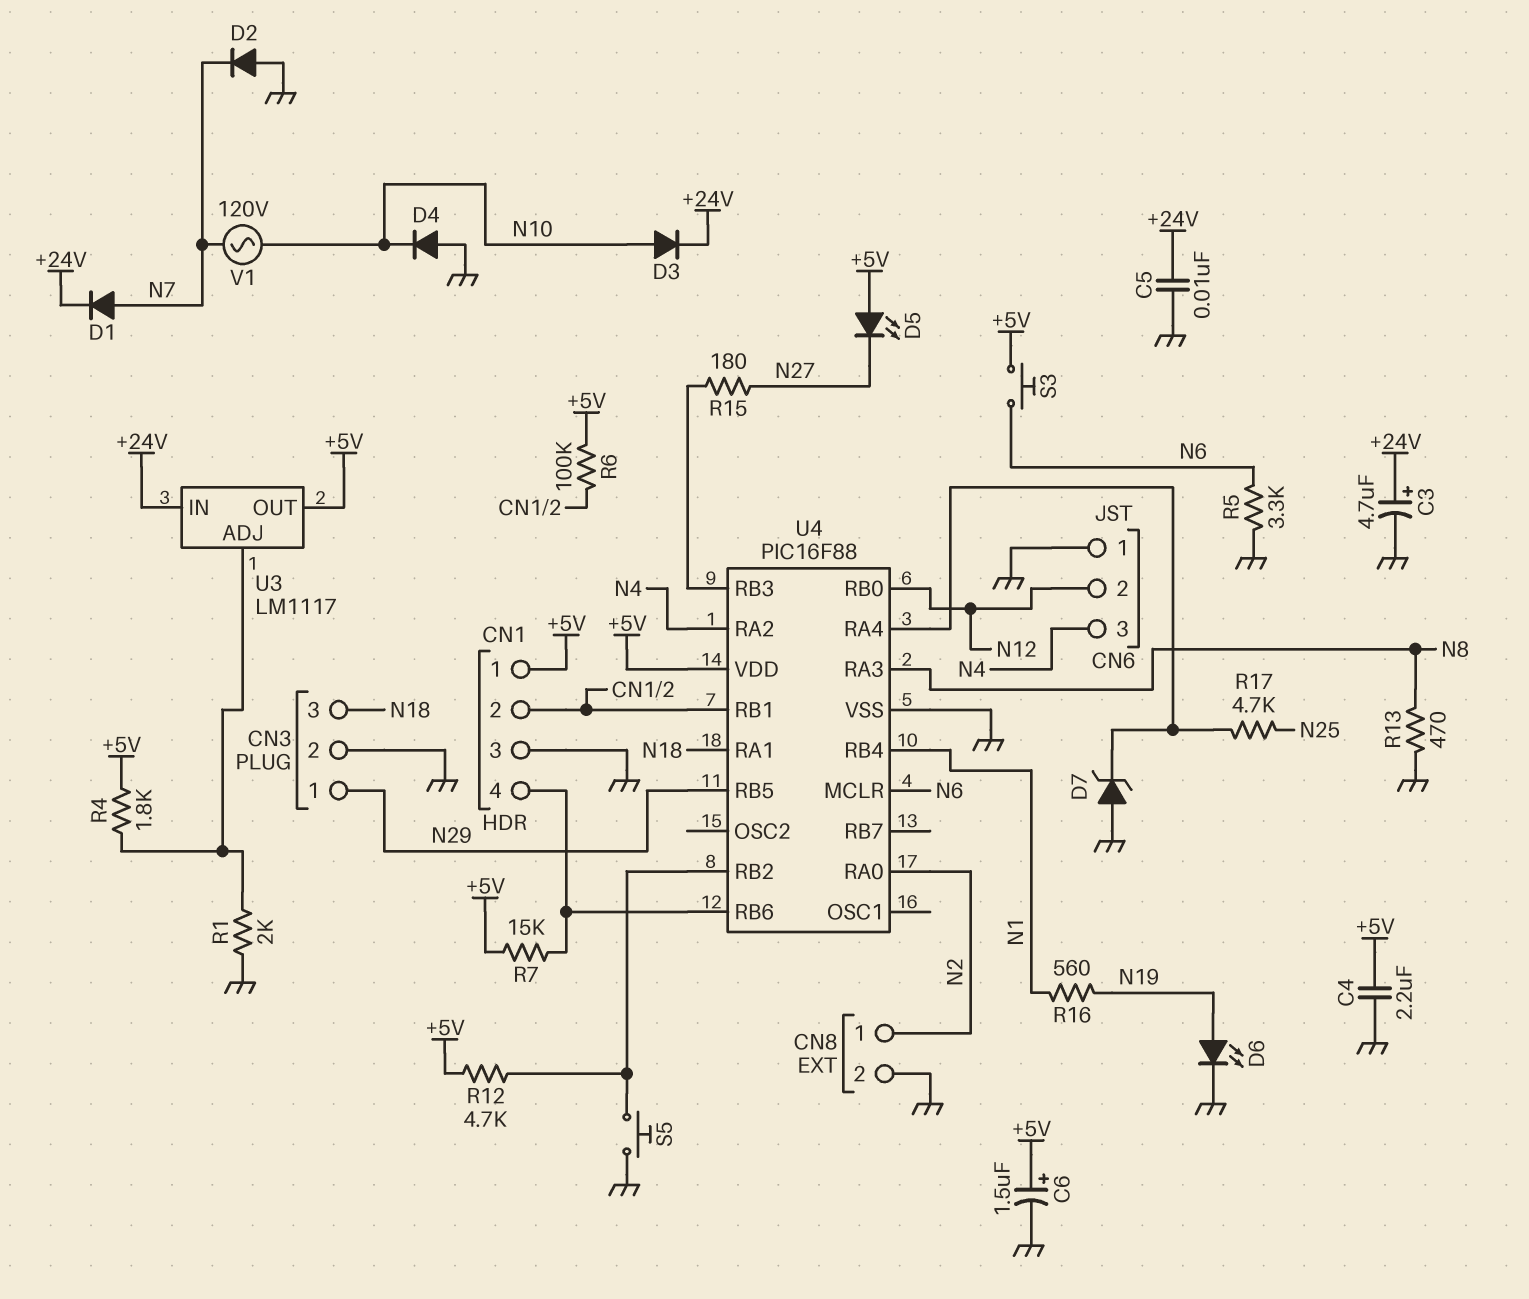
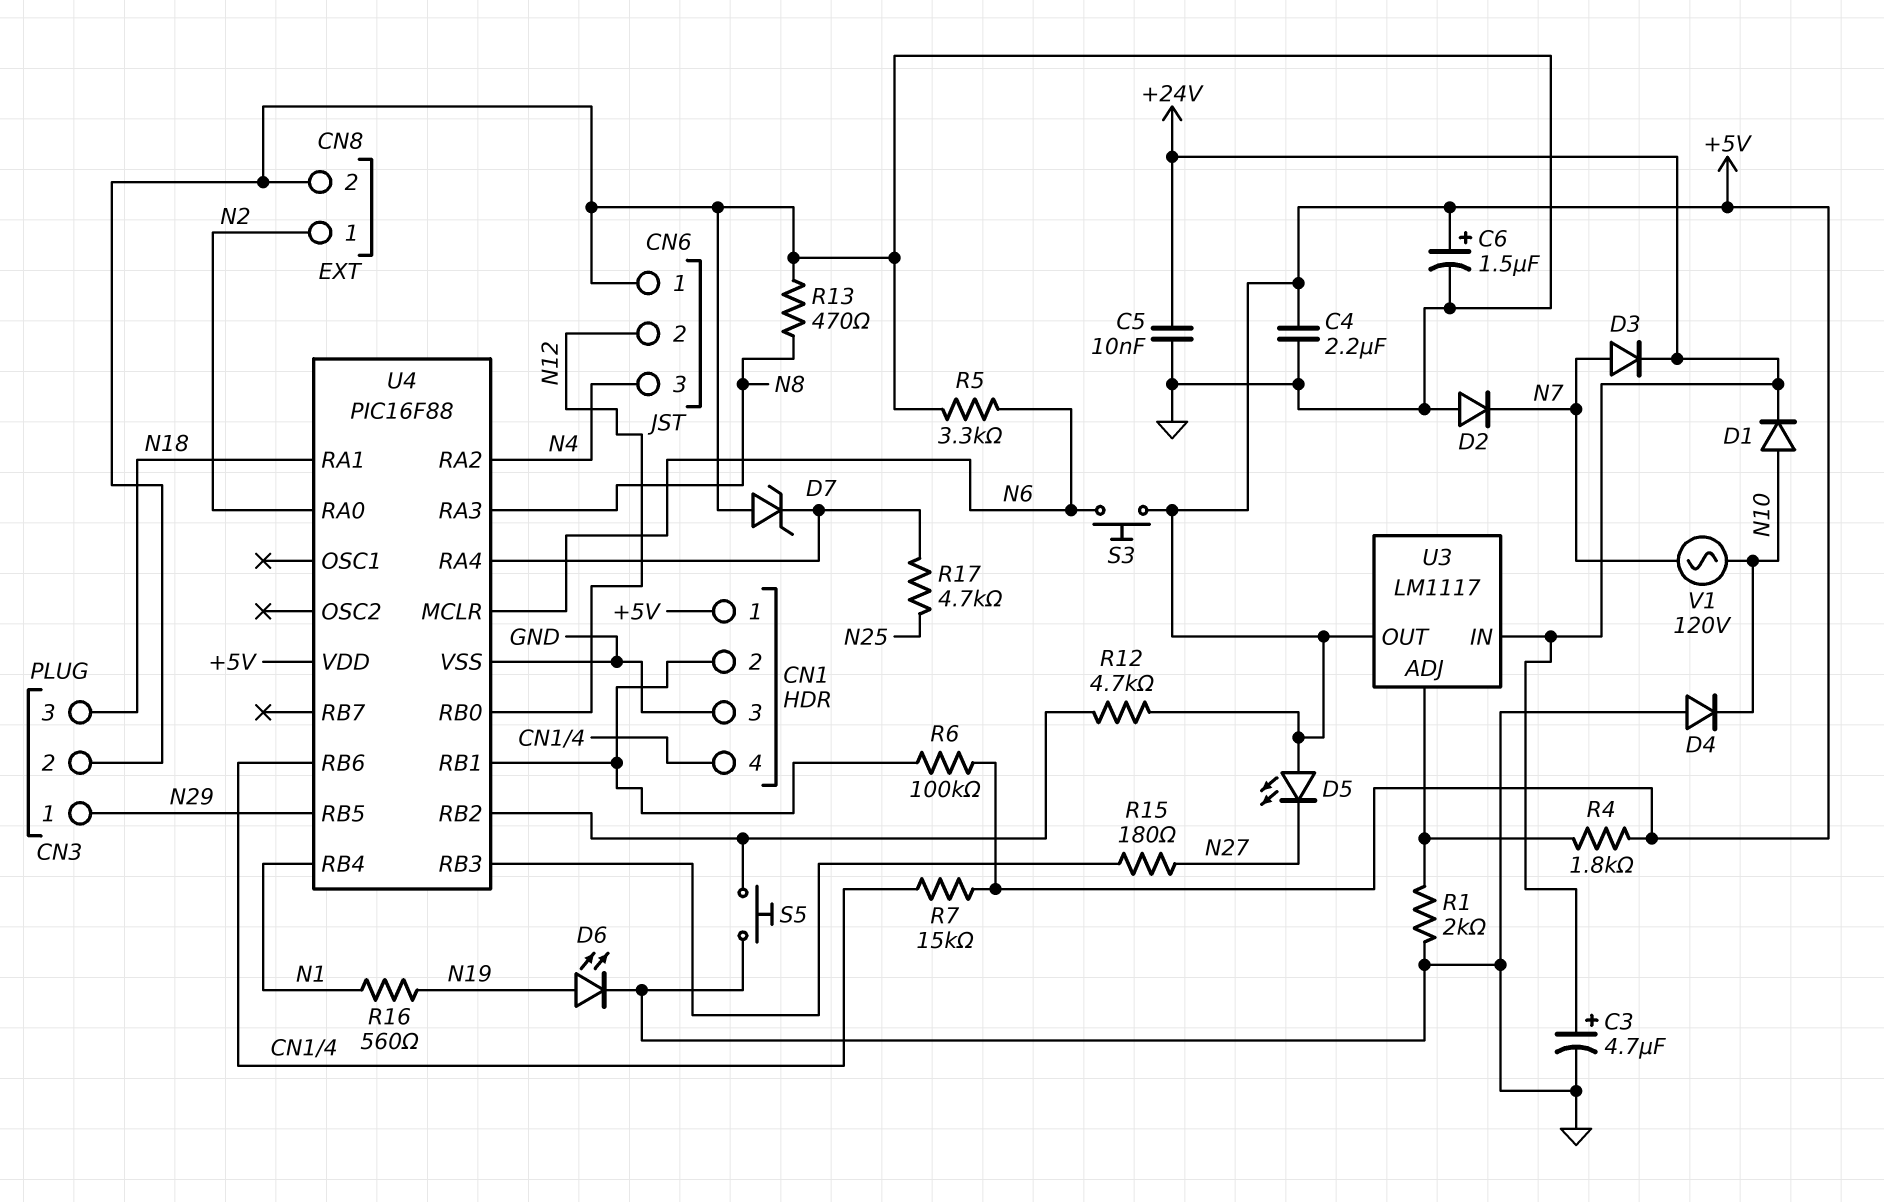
D1: diode (A N7, K +24V) -> diode (A N10, K +24V)
D3: diode (A N10, K +24V) -> diode (A N7, K +24V)

